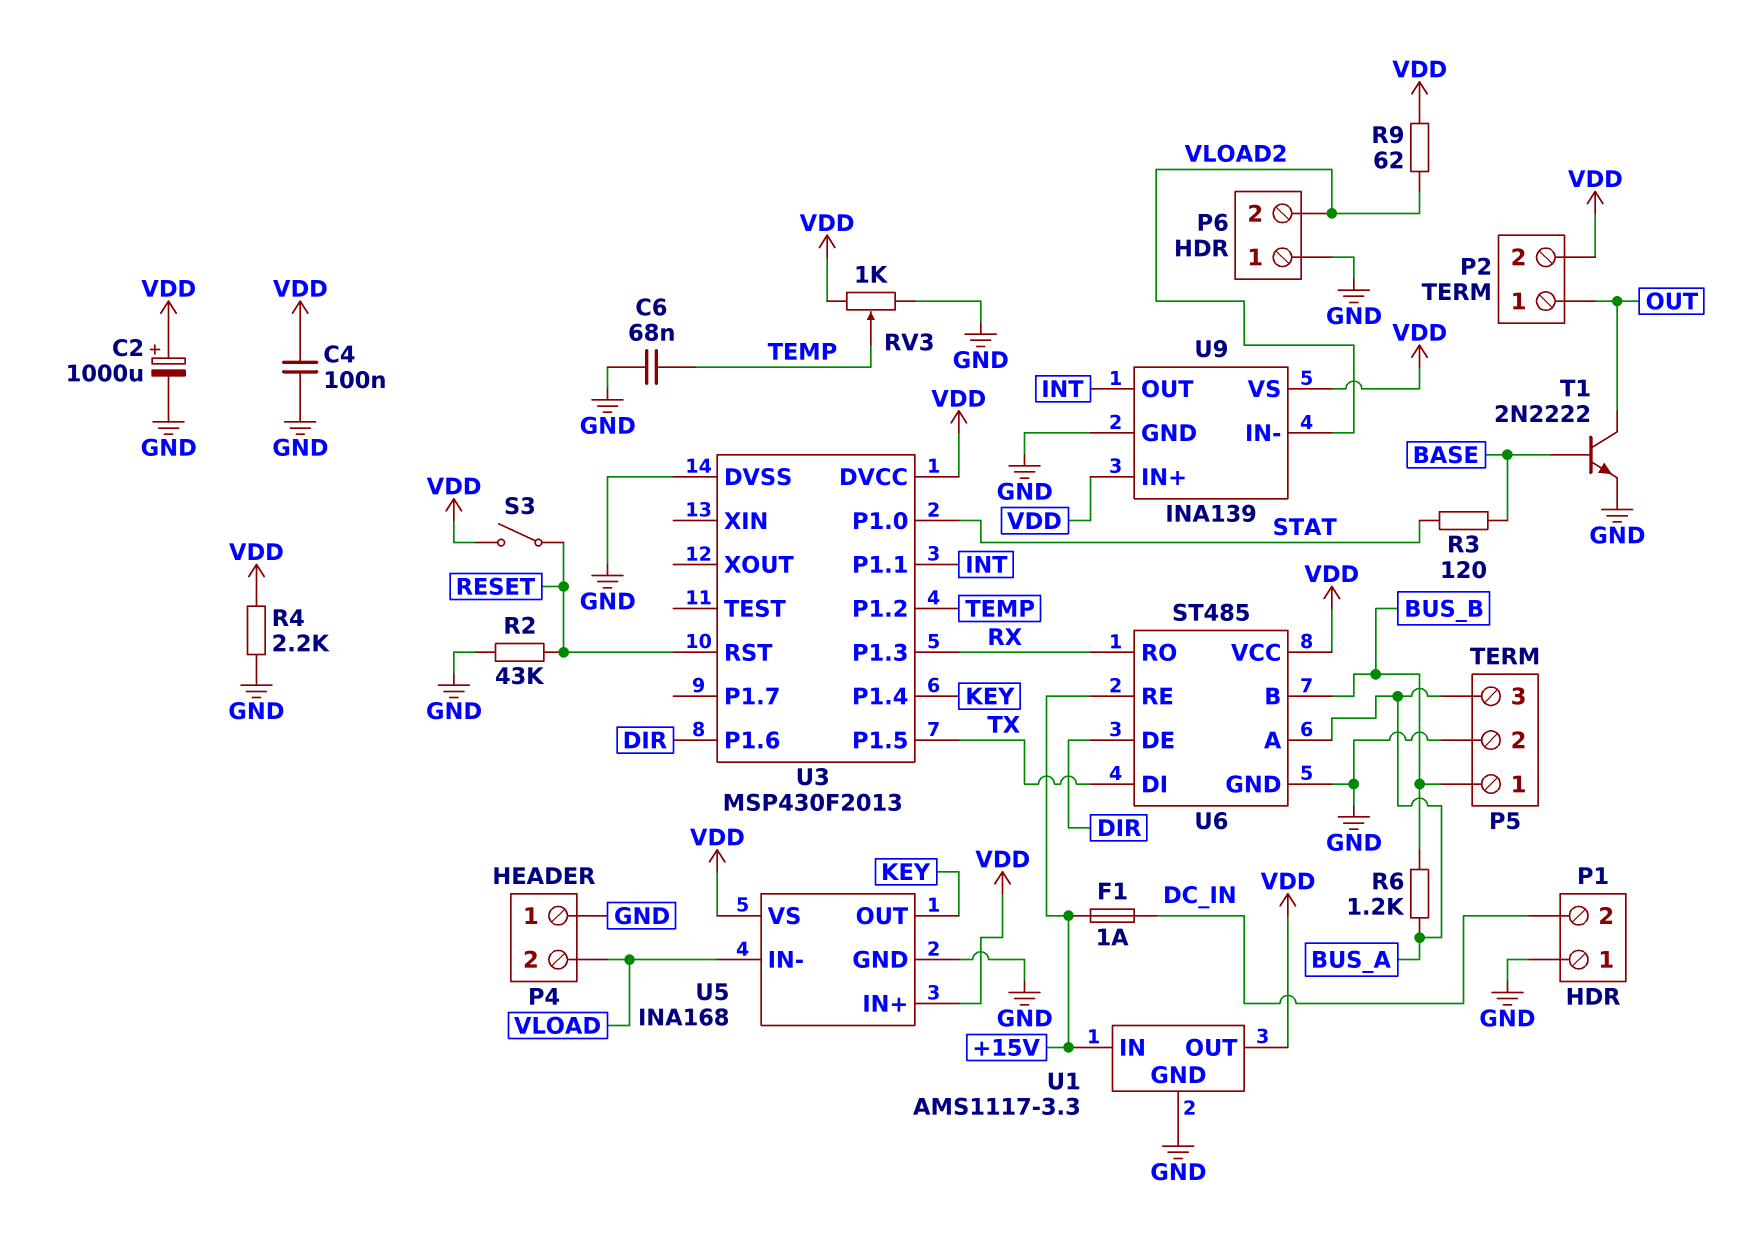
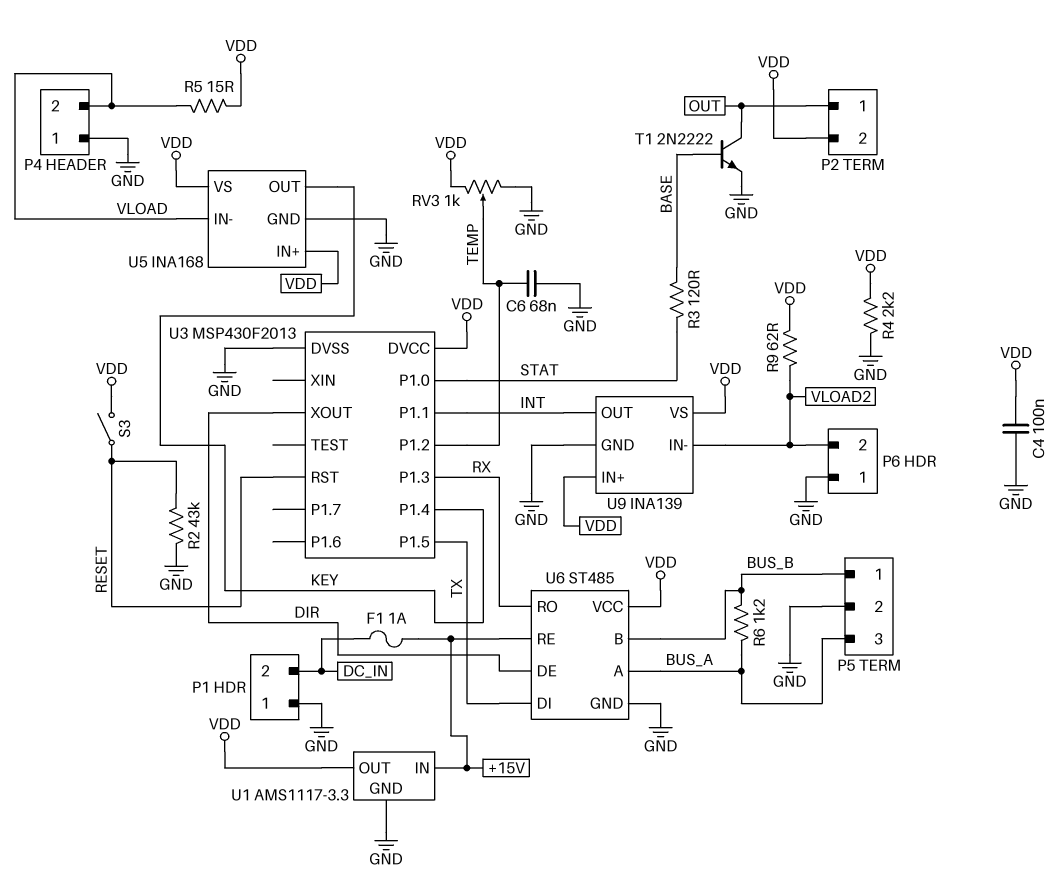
C2: 1000uF (plus VDD, minus GND) -> none
R5: none -> 15 (VDD, VLOAD)
U3 pin P1.6: DIR -> none
U3 pin XOUT: none -> DIR

